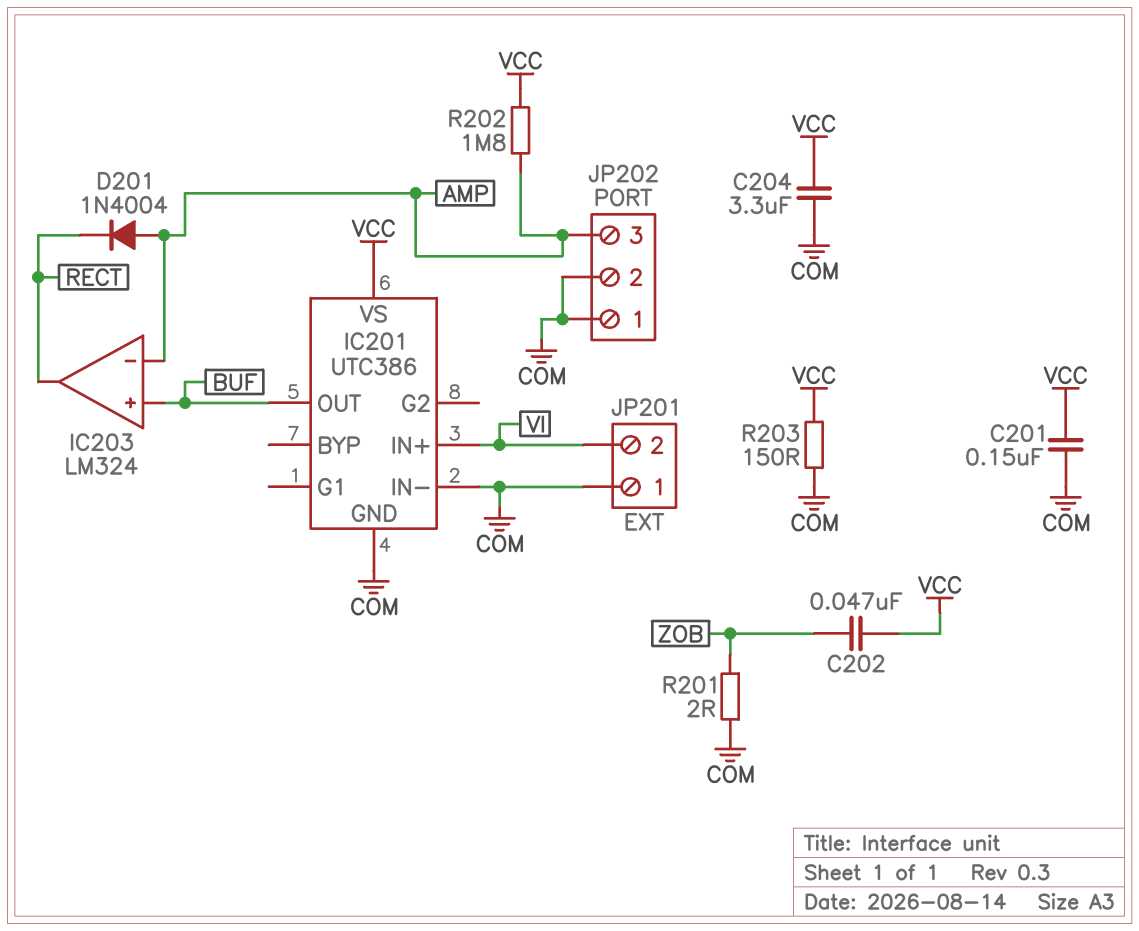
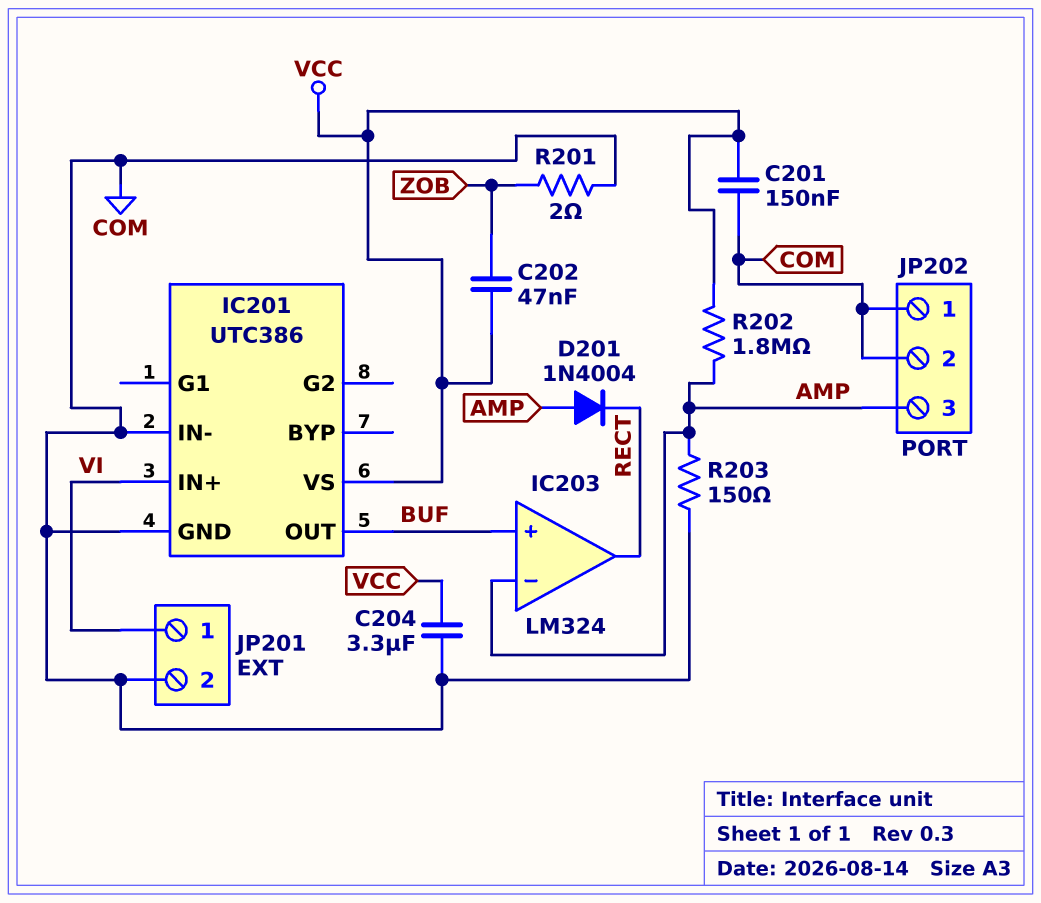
JP201 pin 1: COM -> VI
JP201 pin 2: VI -> COM
R203: 150 (COM, VCC) -> 150 (AMP, COM)

